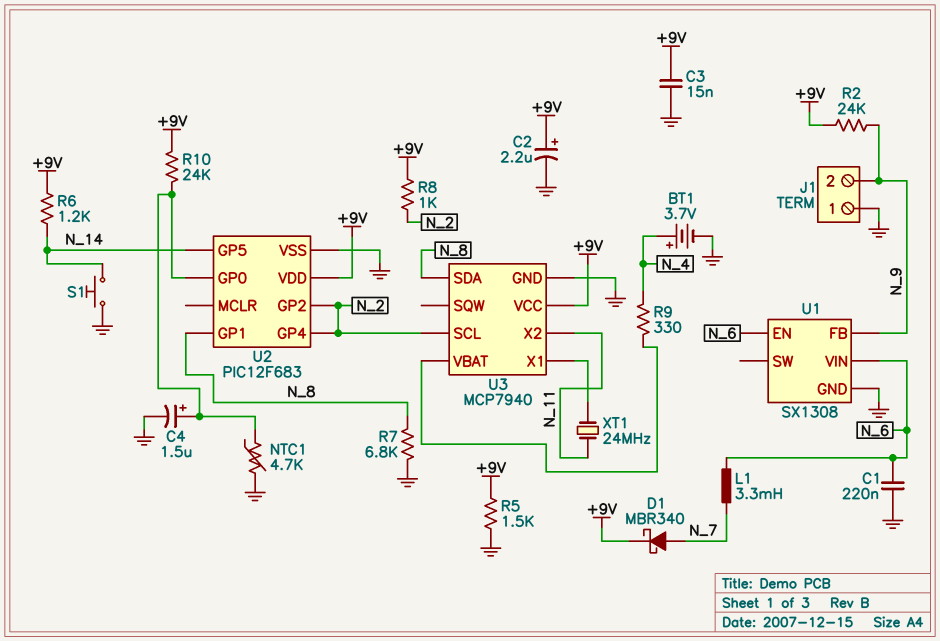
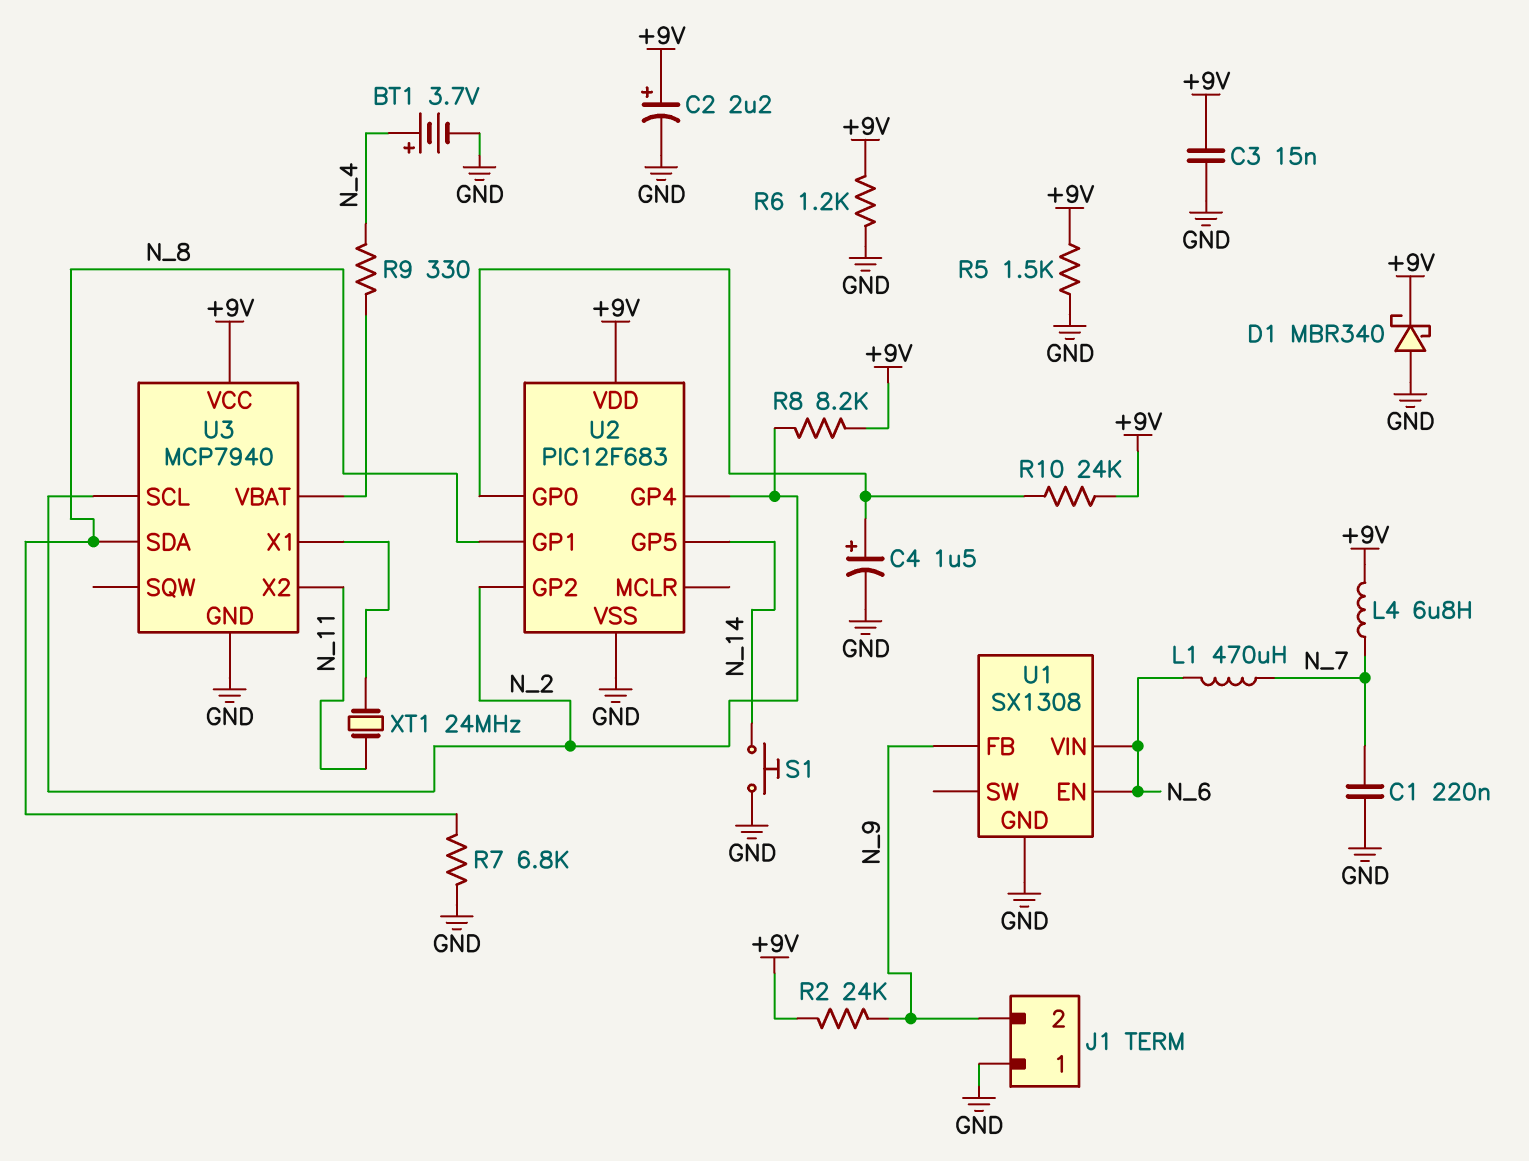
C1: 220nF (GND, N_6) -> 220nF (GND, N_7)
D1: schottky MBR340 (A N_7, K +9V) -> schottky MBR340 (A GND, K +9V)
L1: 3.3mH (N_6, N_7) -> 470uH (N_6, N_7)
L4: none -> 6.8uH (+9V, N_7)
NTC1: 4.7k (GND, U2/GP0) -> none
R6: 1.2k (+9V, N_14) -> 1.2k (+9V, GND)
R8: 1k (+9V, N_2) -> 8.2k (+9V, N_2)

